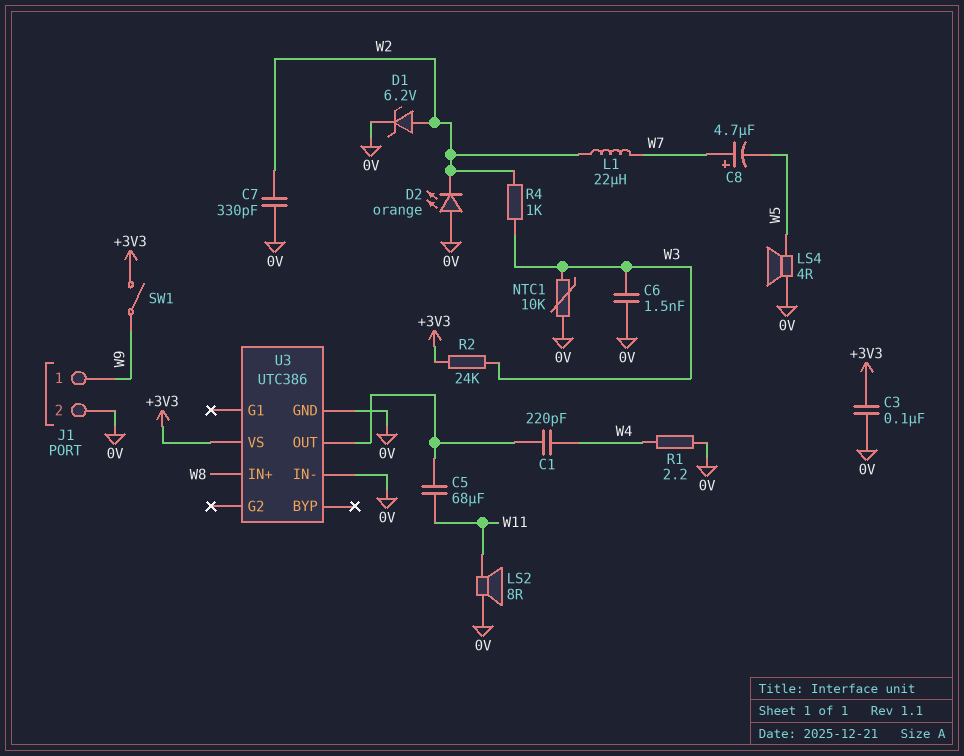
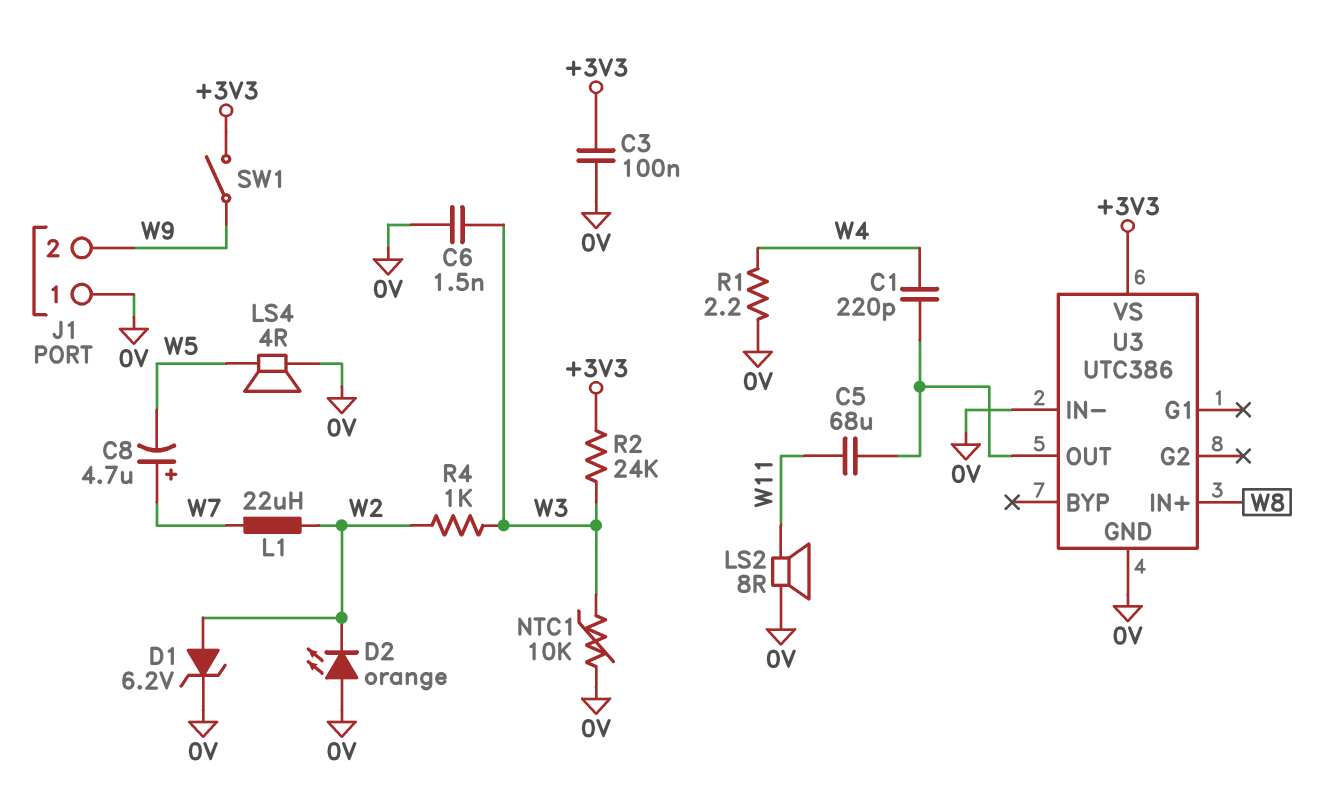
C7: 330pF (0V, W2) -> none
J1 pin 1: W9 -> 0V
J1 pin 2: 0V -> W9

